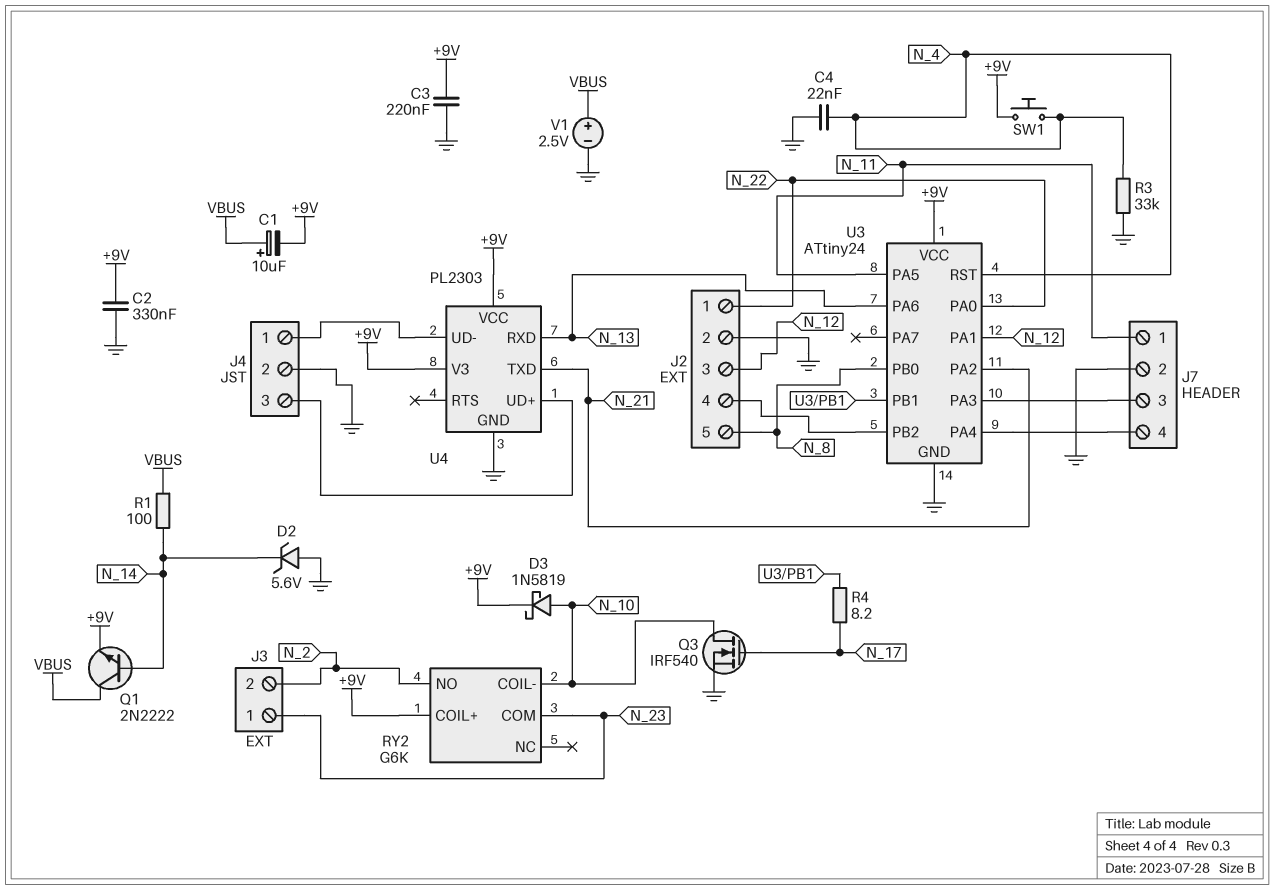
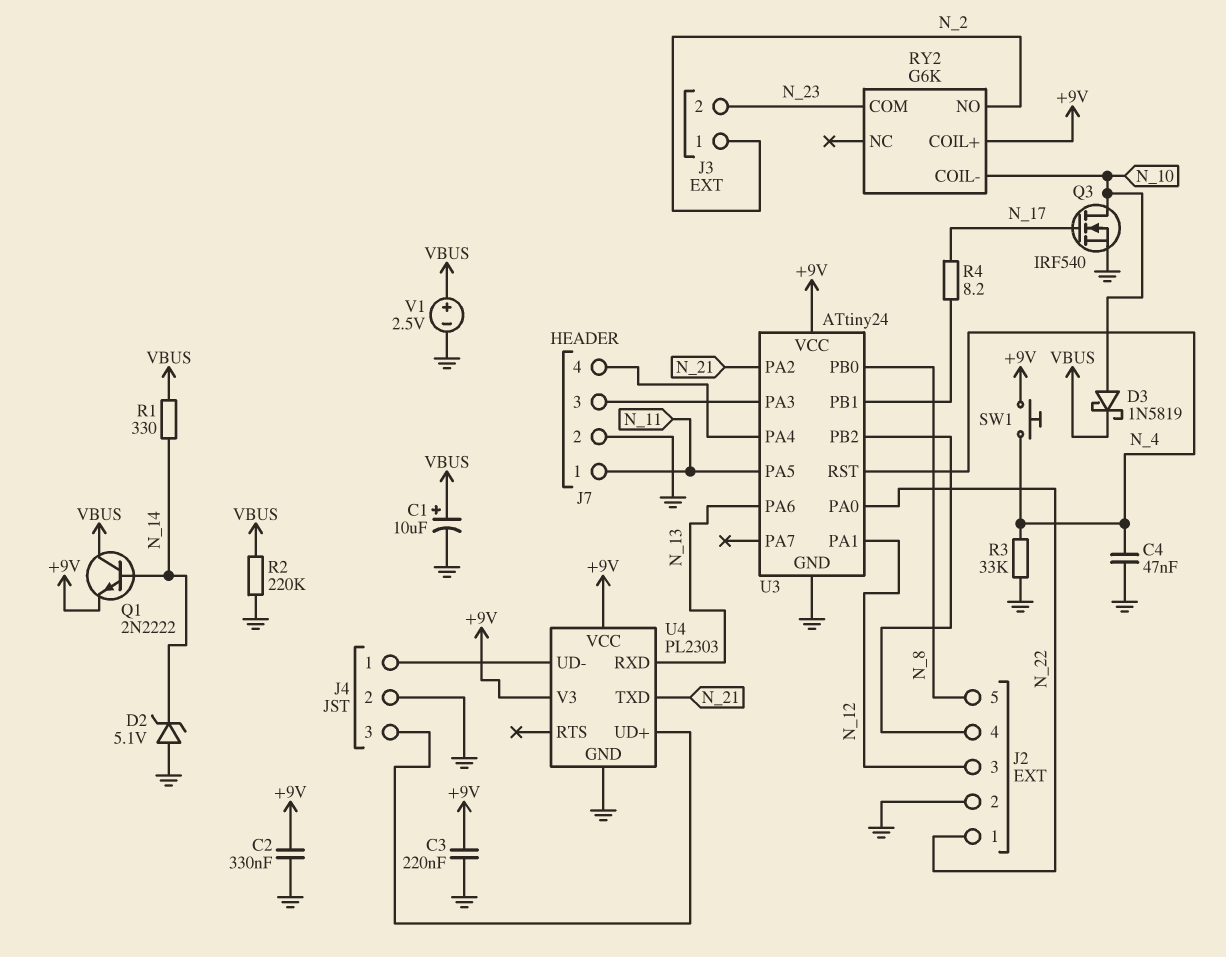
C1: 10uF (plus VBUS, minus +9V) -> 10uF (plus VBUS, minus GND)
C4: 22nF (GND, N_4) -> 47nF (GND, N_4)
D2: zener 5.6V (A GND, K N_14) -> zener 5.1V (A GND, K N_14)
D3: schottky 1N5819 (A N_10, K +9V) -> schottky 1N5819 (A N_10, K VBUS)
J3 pin 1: N_23 -> N_2
J3 pin 2: N_2 -> N_23
R1: 100 (N_14, VBUS) -> 330 (N_14, VBUS)
R2: none -> 220k (GND, VBUS)

